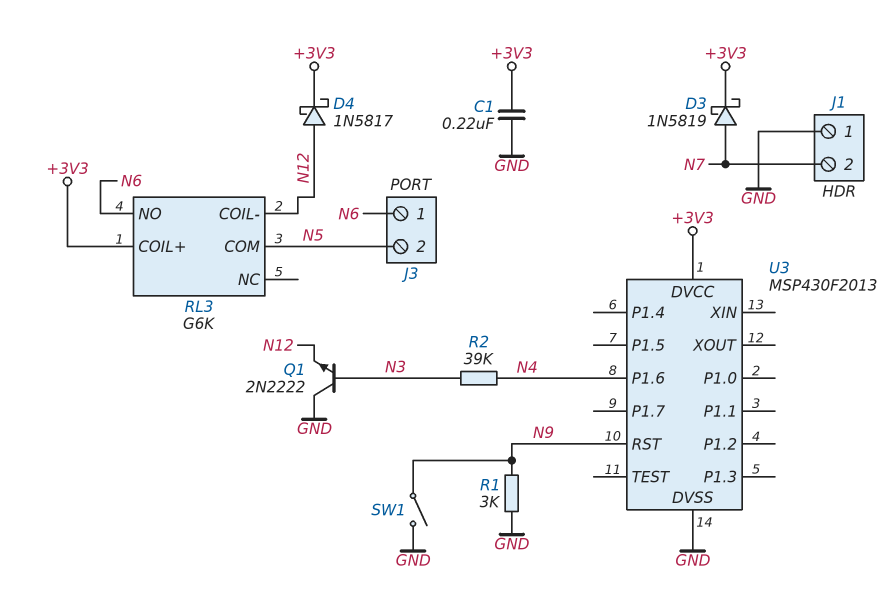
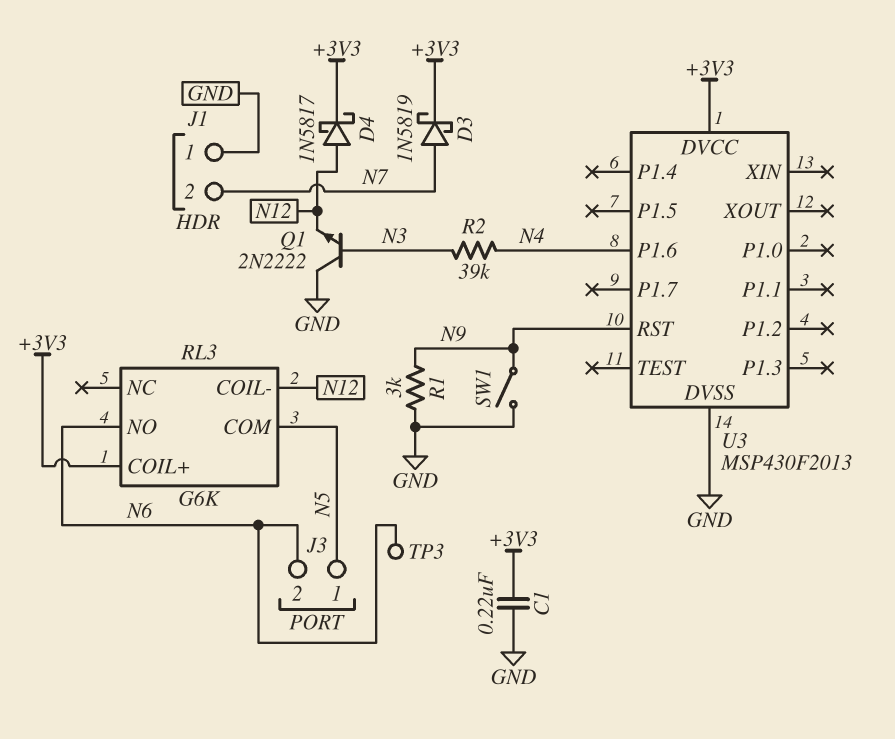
J3 pin 1: N6 -> N5
J3 pin 2: N5 -> N6
TP3: none -> test point (N6)

